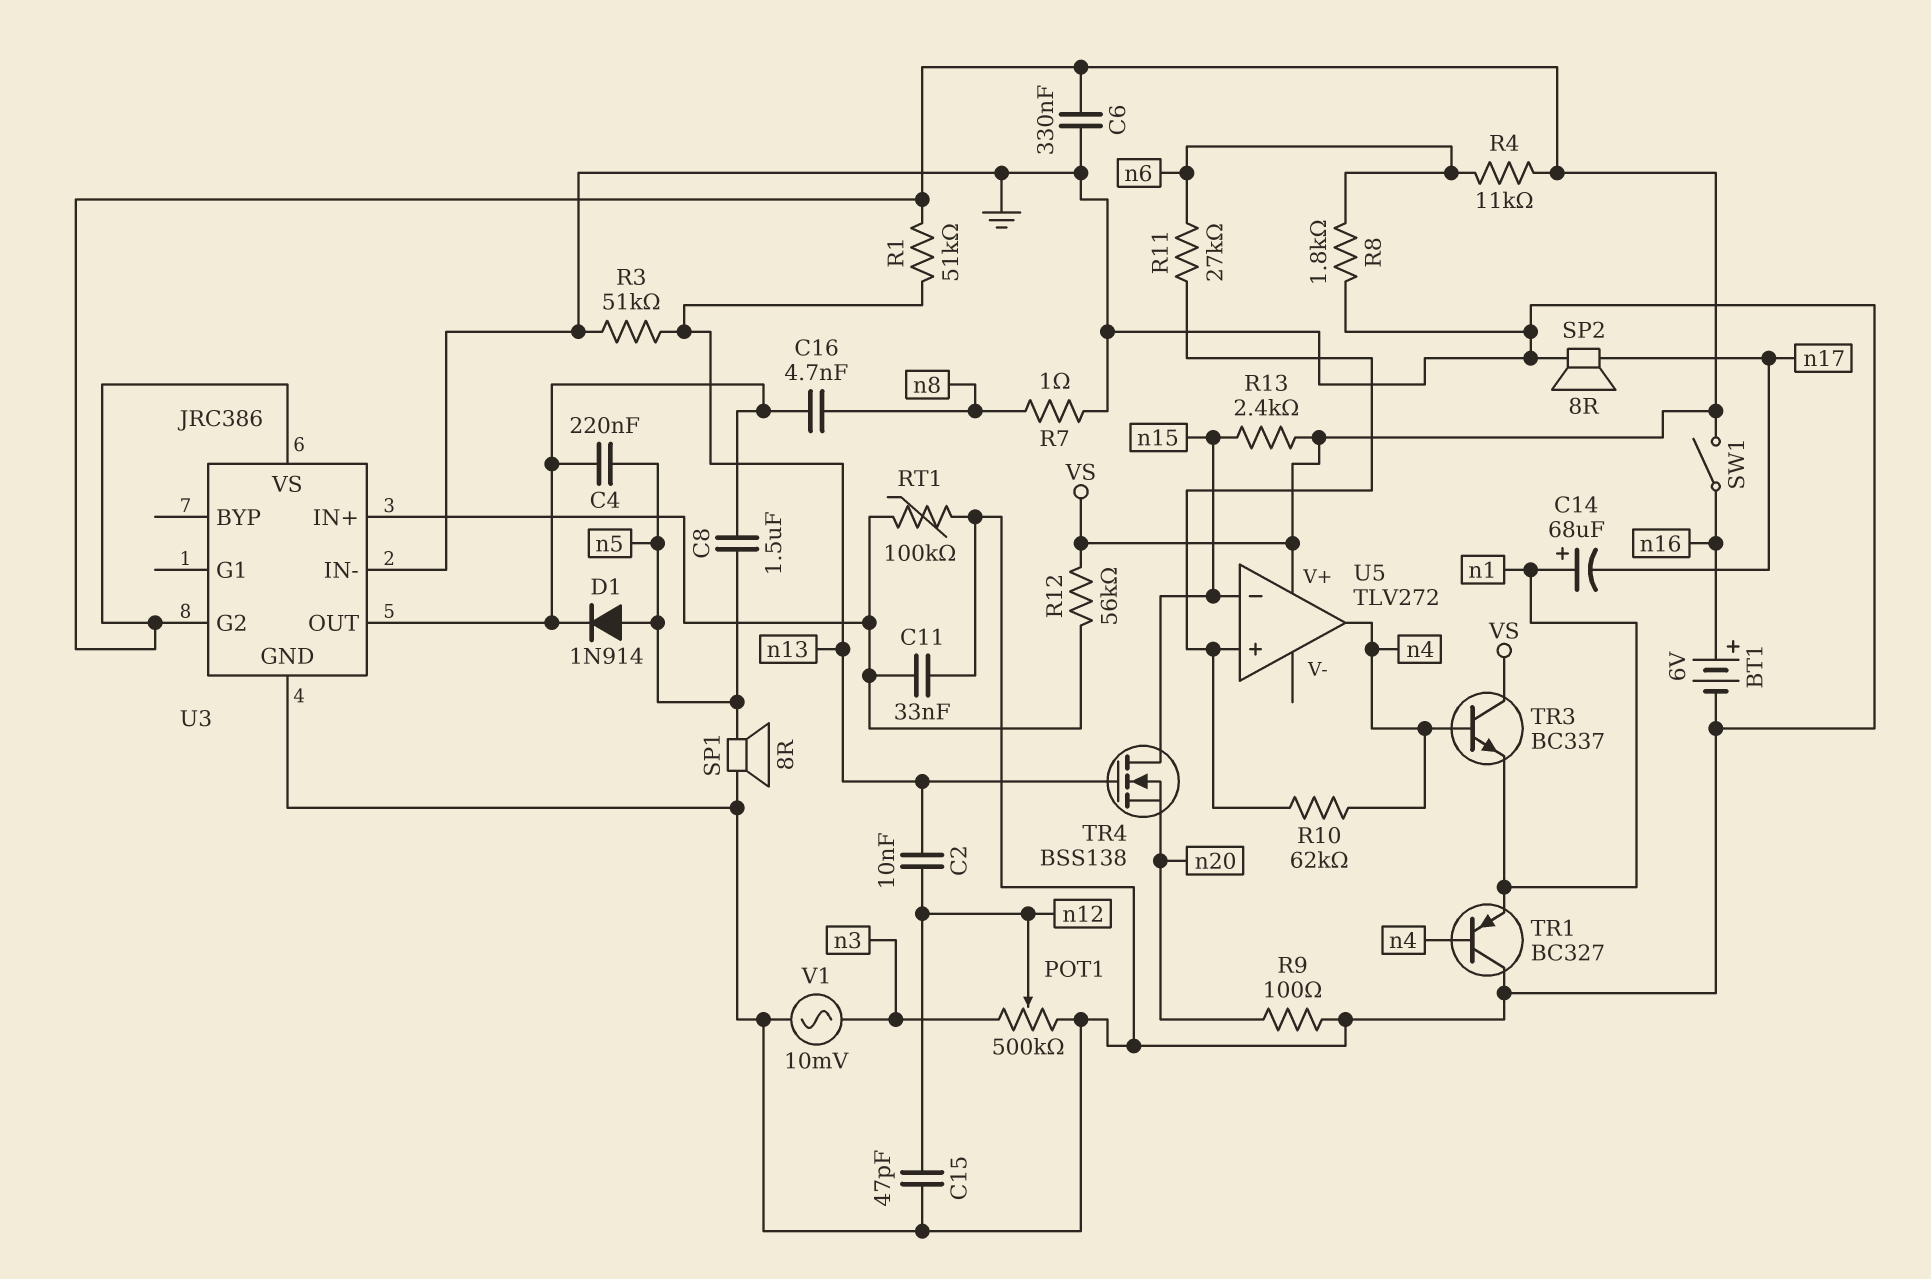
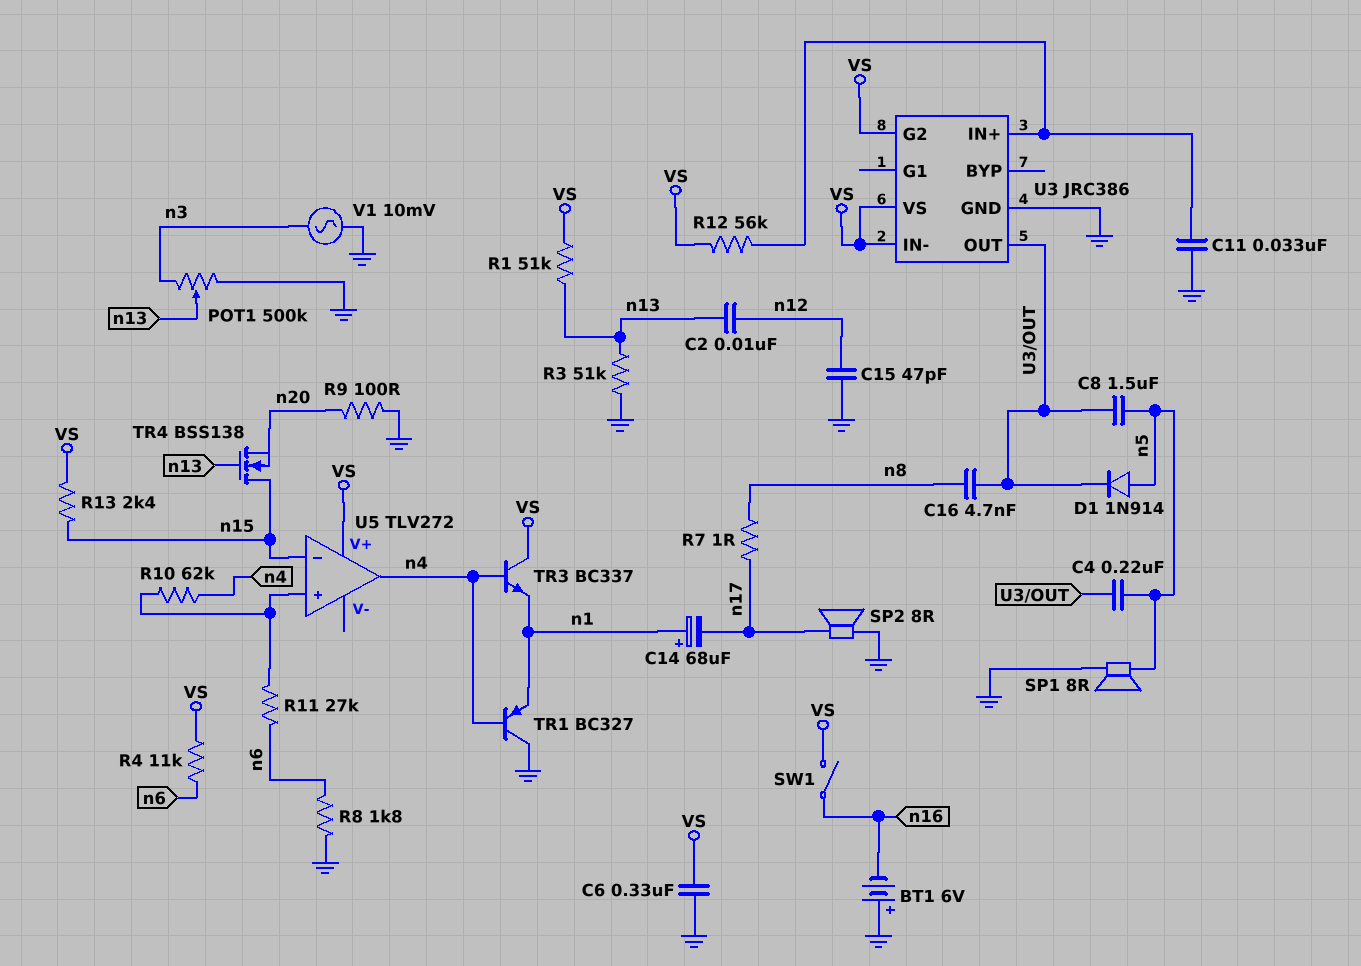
BT1: 6V (plus n16, minus GND) -> 6V (plus GND, minus n16)
POT1: 500k (GND, n3, wiper n12) -> 500k (GND, n3, wiper n13)
R7: 1 (GND, n8) -> 1 (n8, n17)
RT1: 100k (GND, U3/IN+) -> none
U3 pin IN-: GND -> VS

